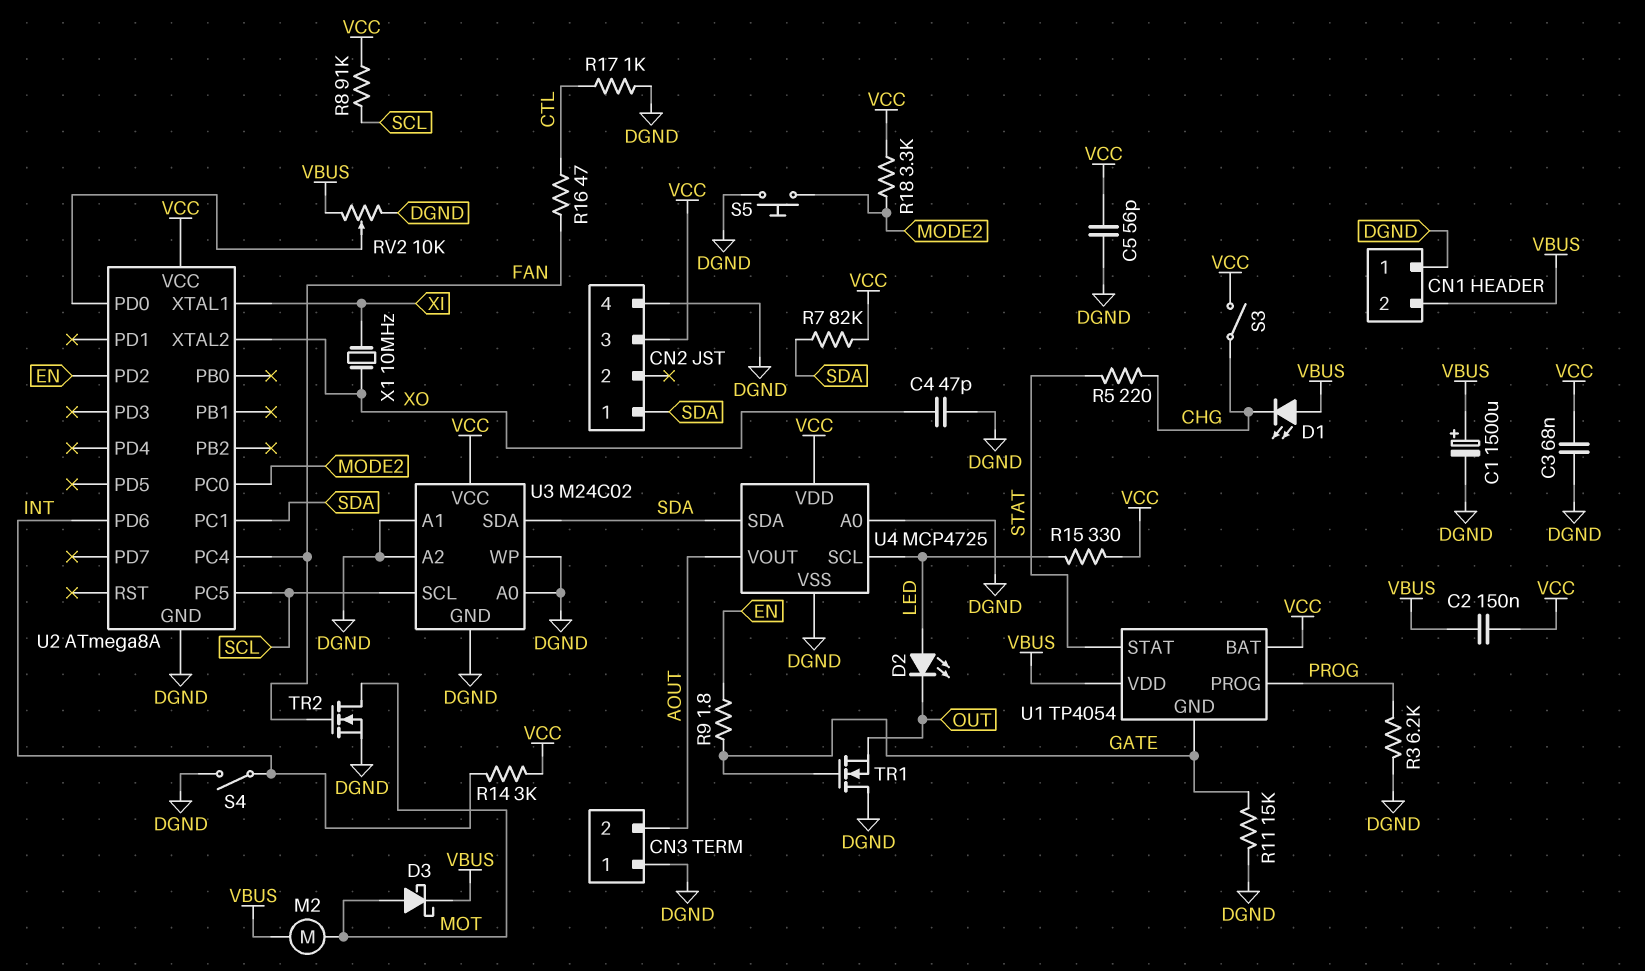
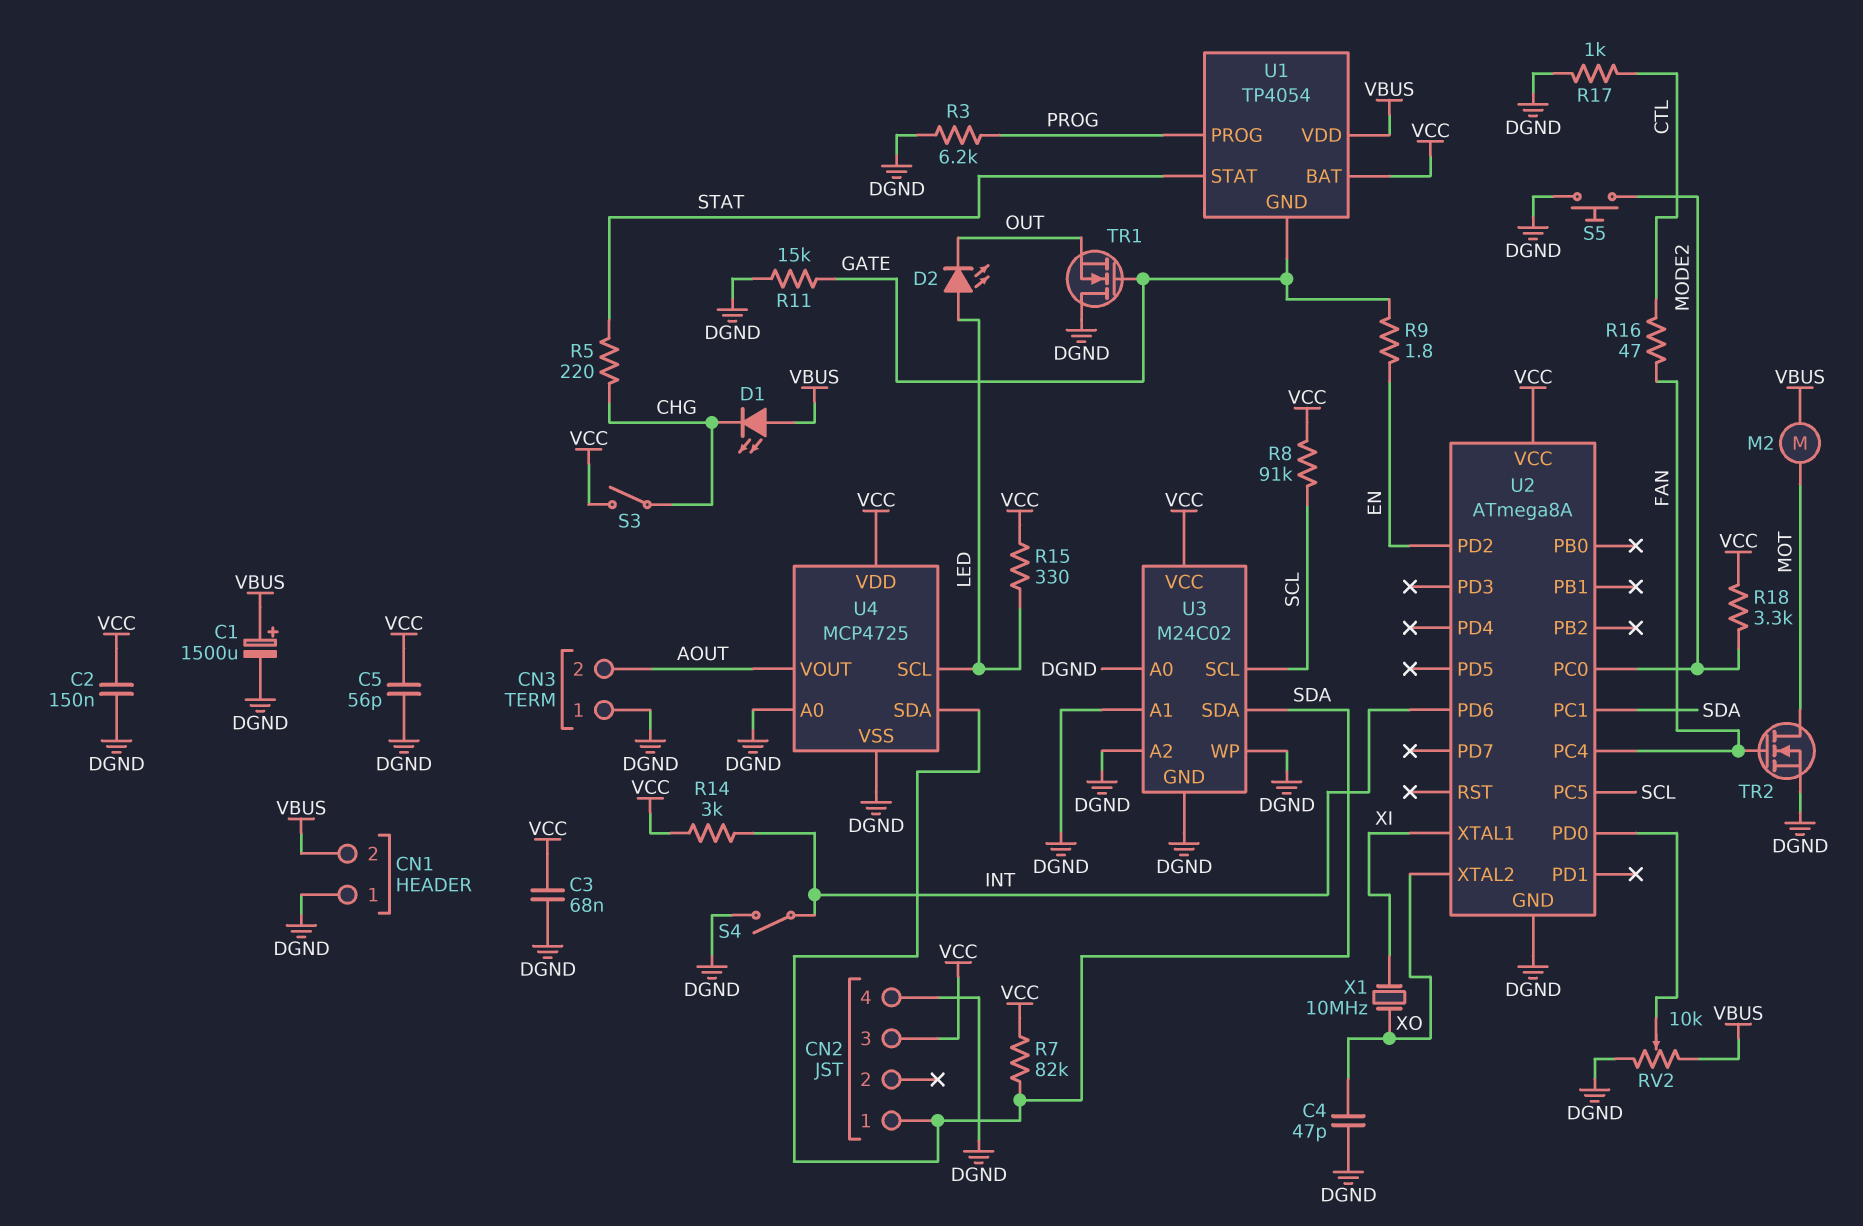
C2: 150nF (VBUS, VCC) -> 150nF (DGND, VCC)
D3: schottky (A MOT, K VBUS) -> none

